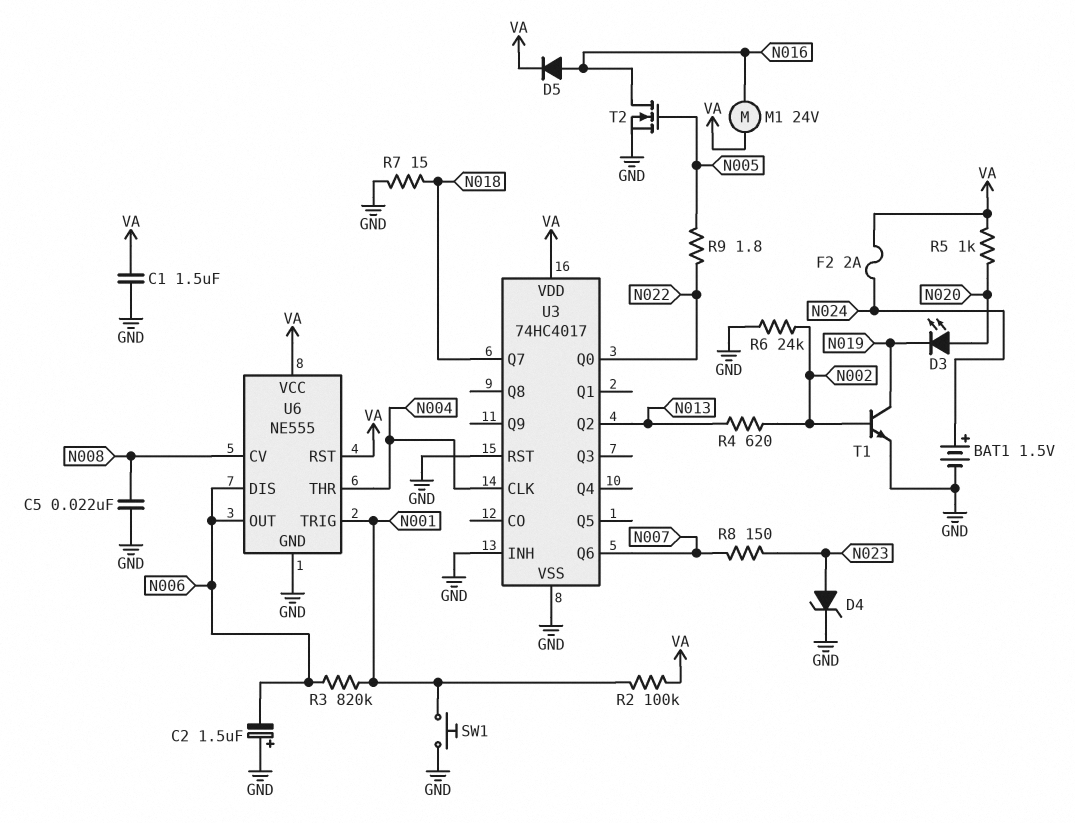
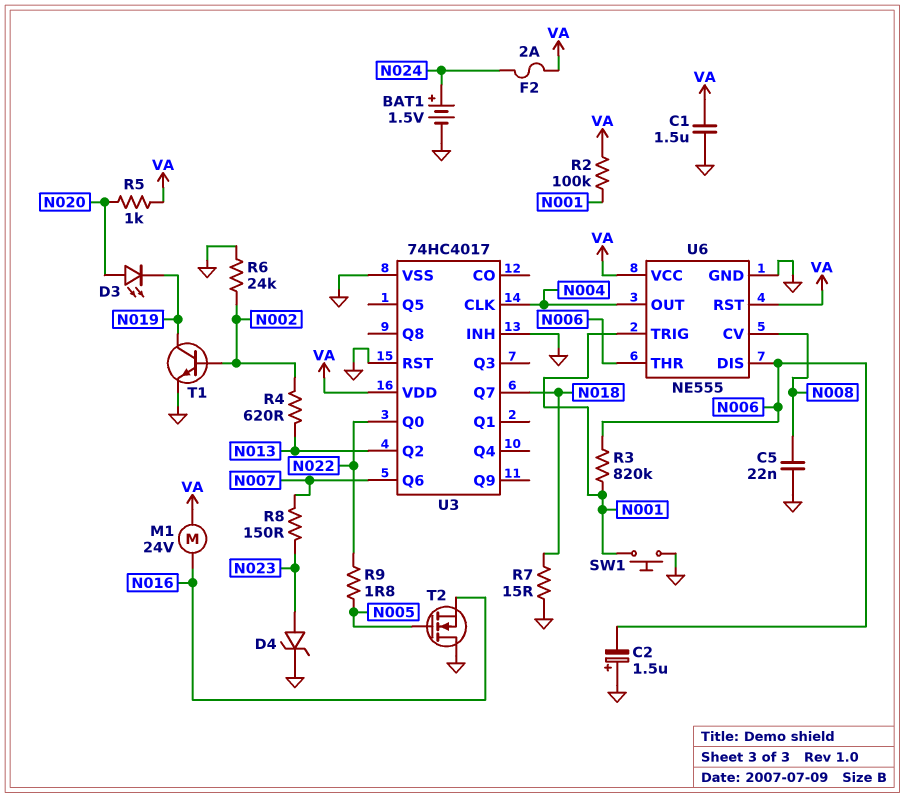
D5: diode (A N016, K VA) -> none
T2: NMOS (G N005, D N016, S GND) -> NMOS (G N005, D GND, S N016)
U6 pin OUT: N006 -> N004
U6 pin THR: N004 -> N006

